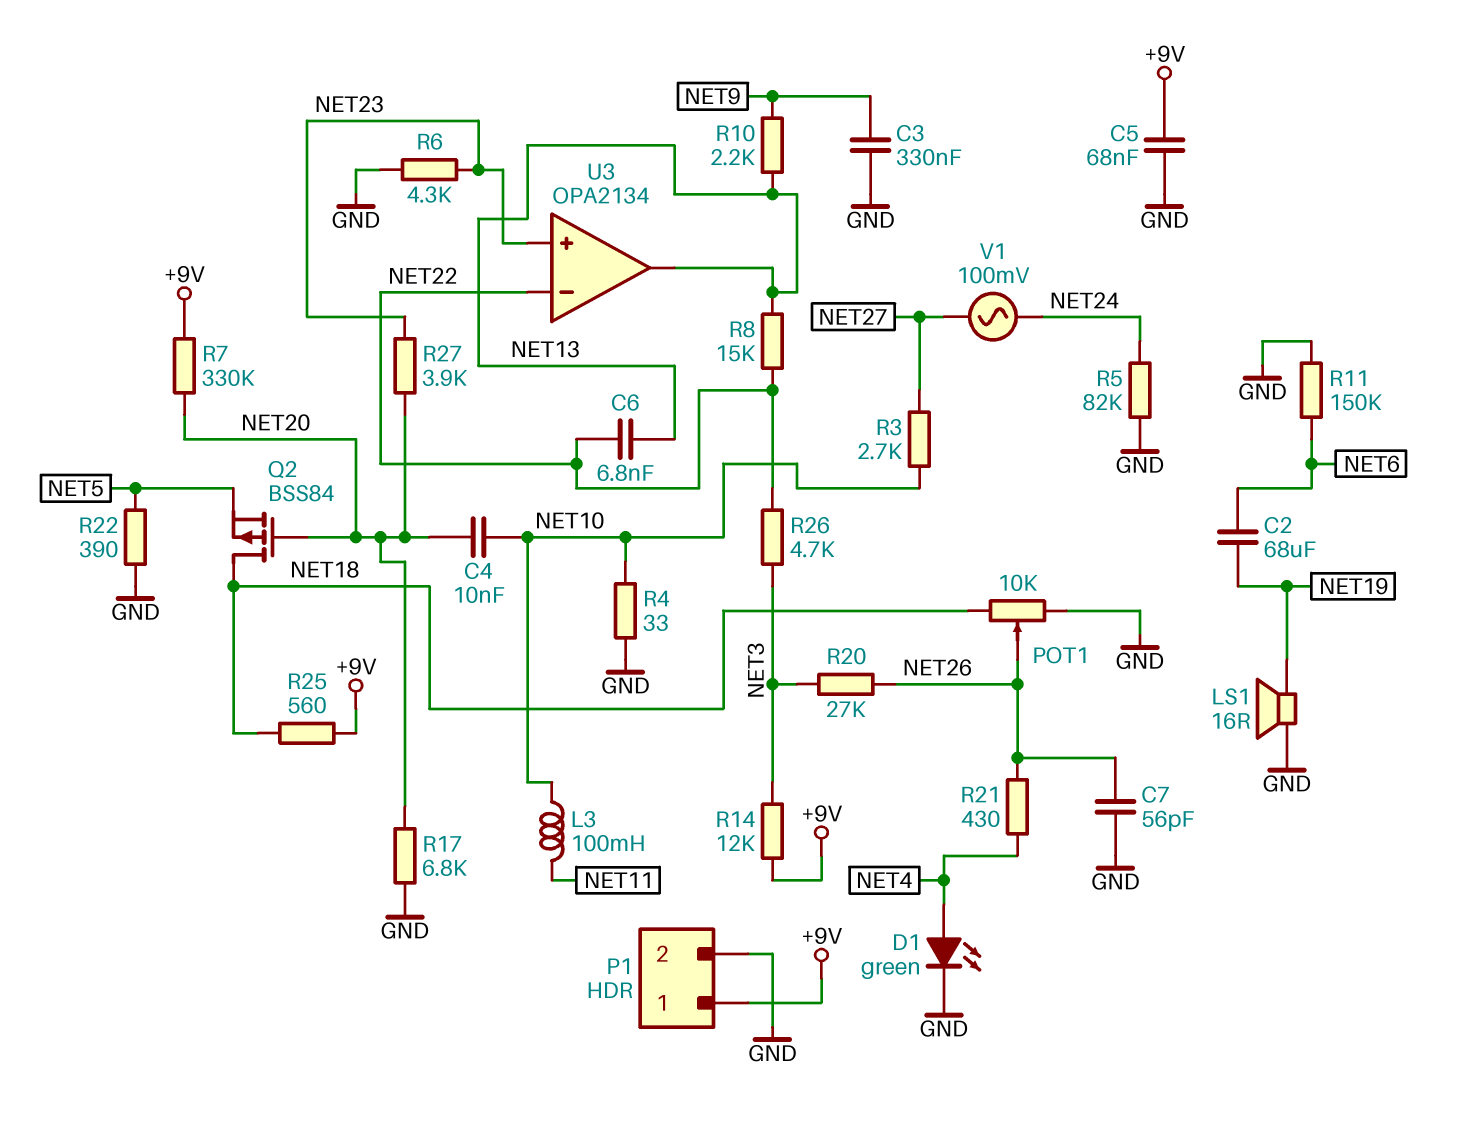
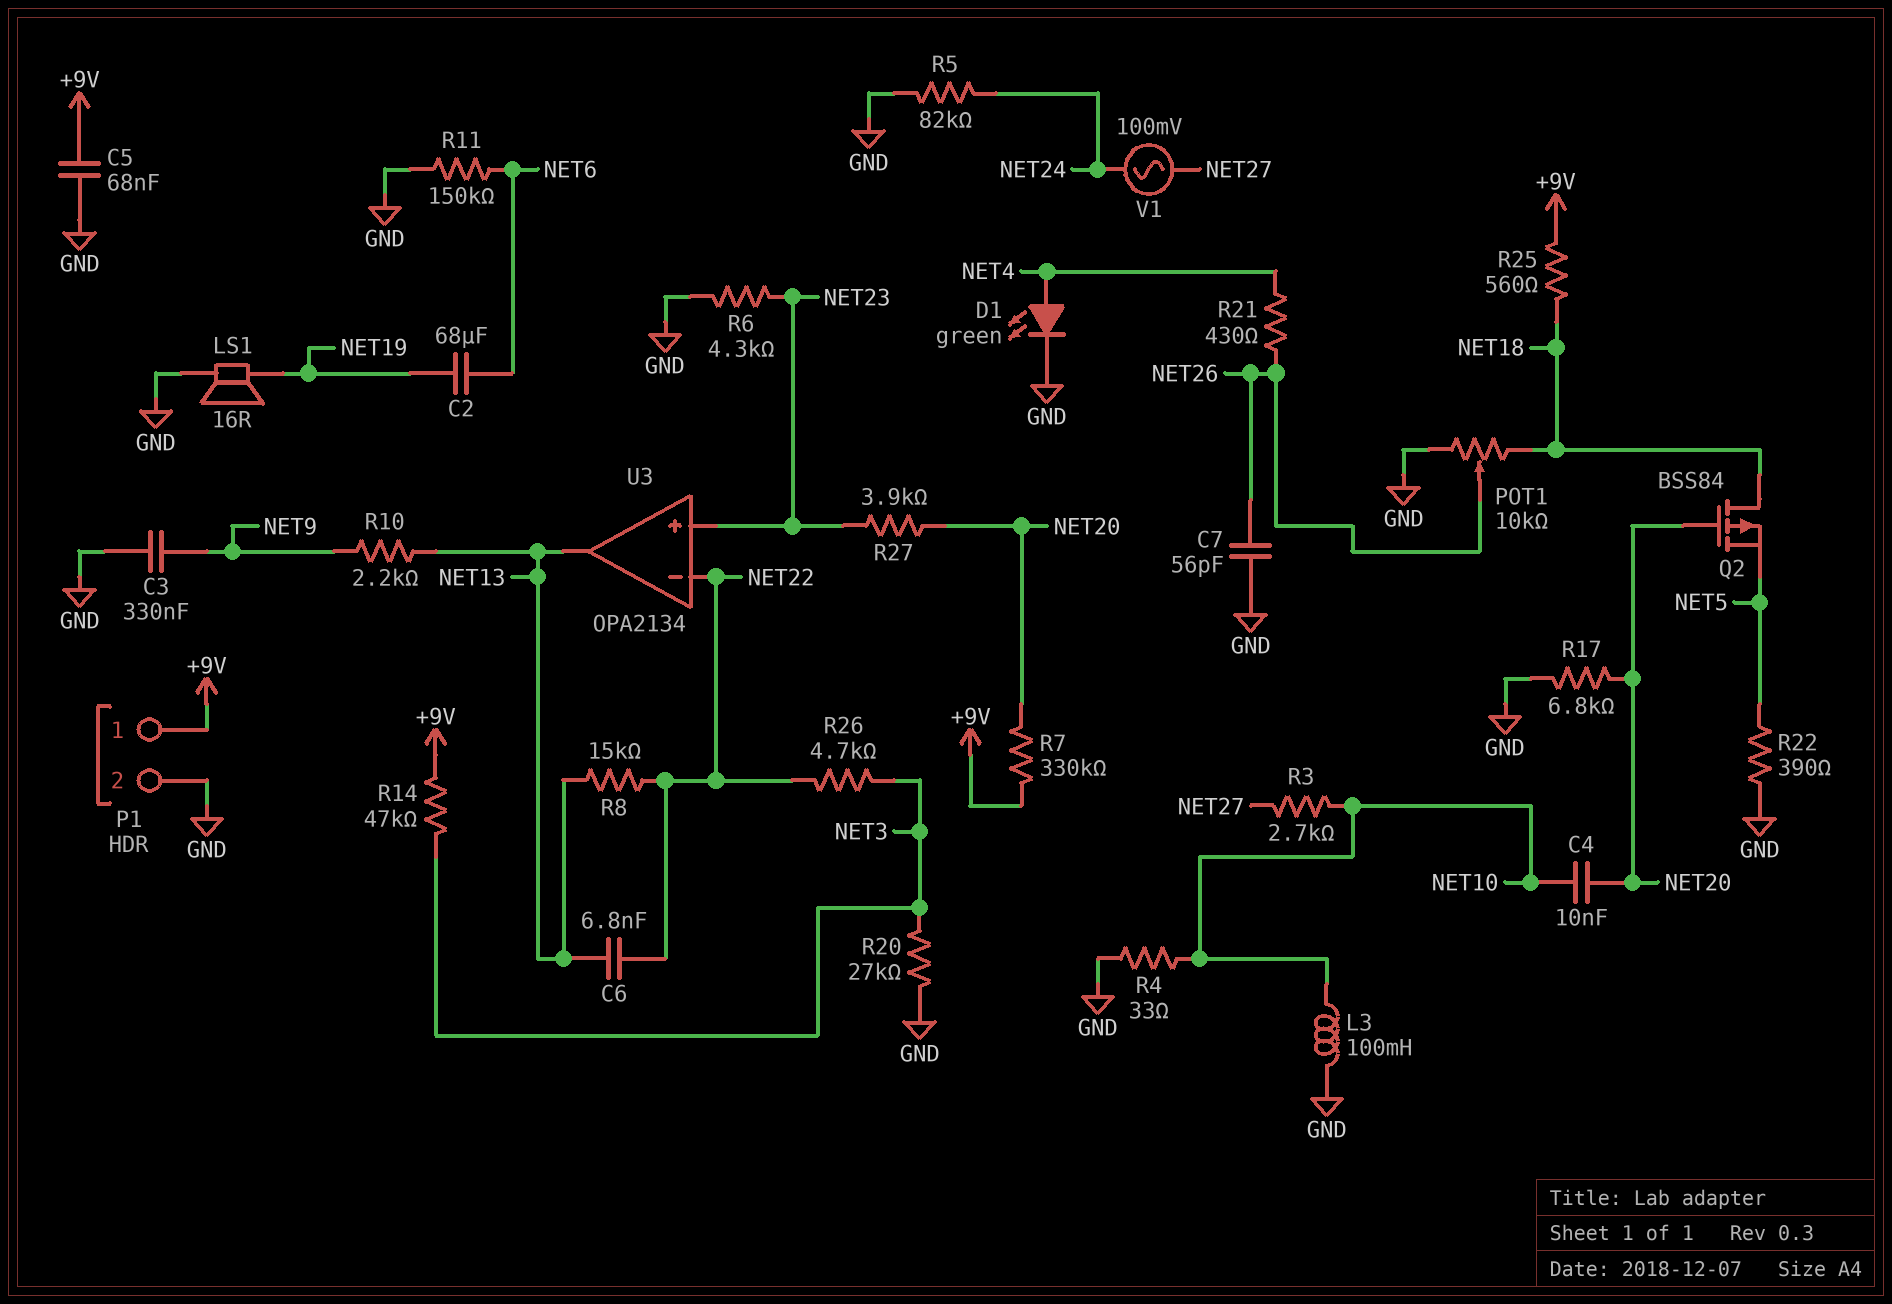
L3: 100mH (NET10, NET11) -> 100mH (GND, NET10)
R14: 12k (+9V, NET3) -> 47k (+9V, NET3)
R20: 27k (NET3, NET26) -> 27k (GND, NET3)

